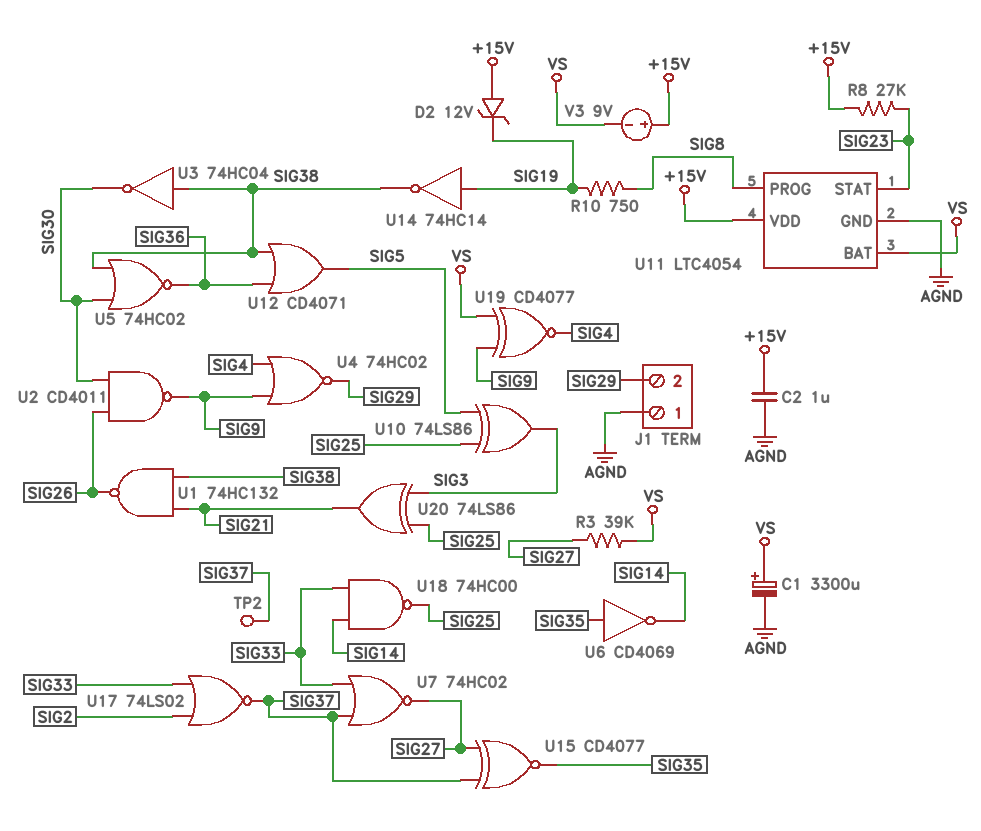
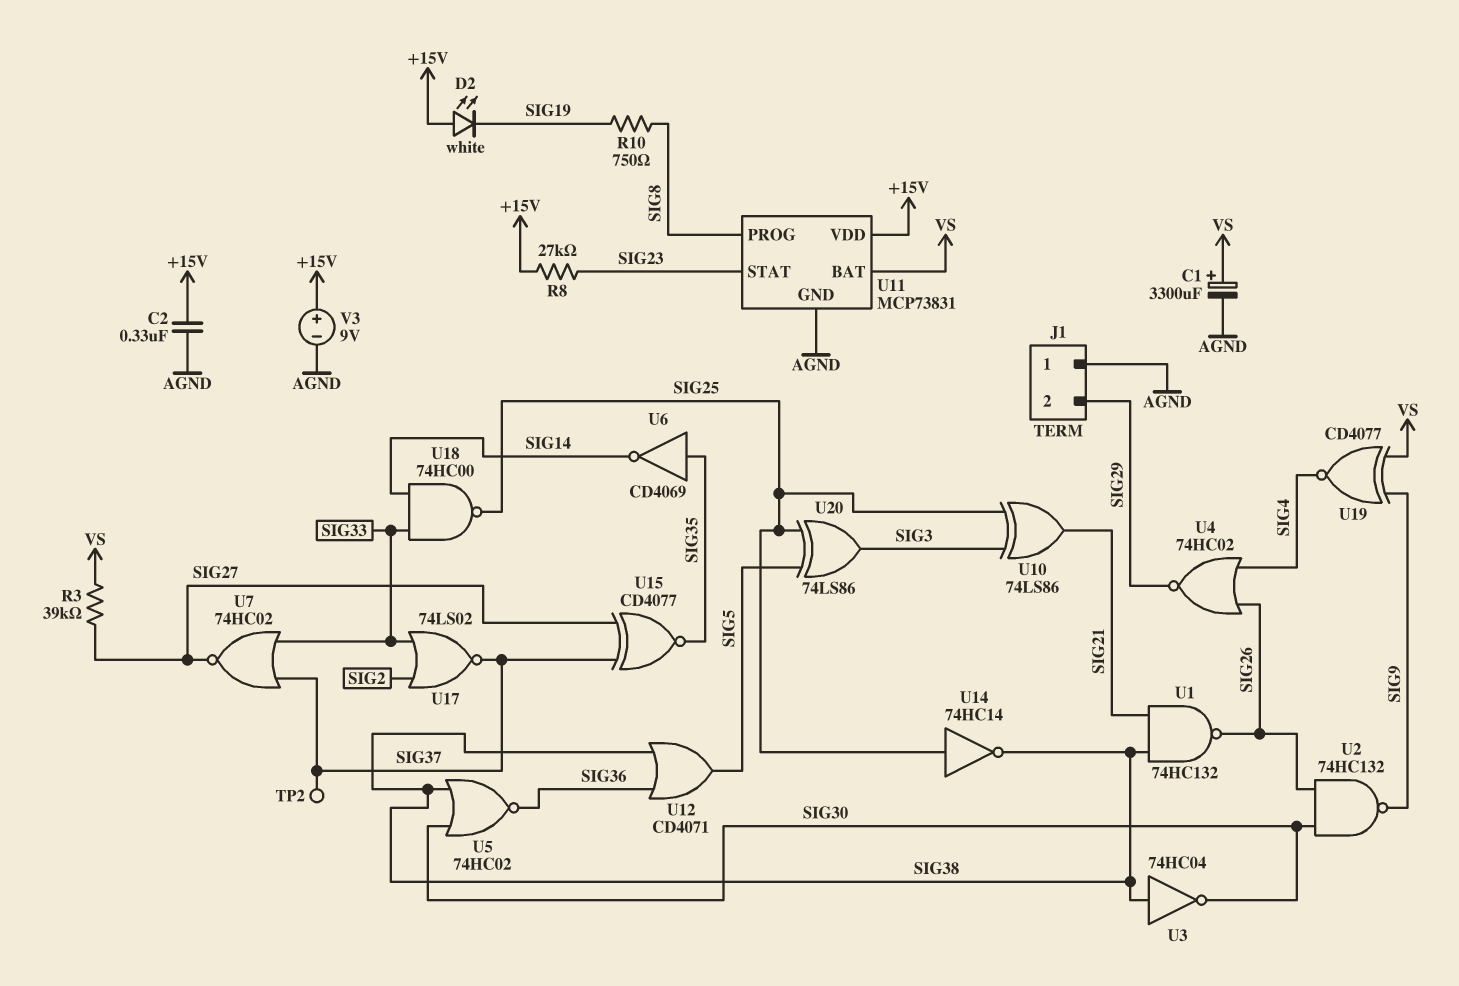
C2: 1uF (+15V, AGND) -> 330nF (+15V, AGND)
D2: zener 12V (A +15V, K SIG19) -> LED white (A +15V, K SIG19)
U2: NAND CD4011 (in SIG26, in SIG30, out SIG9) -> NAND 74HC132 (in SIG26, in SIG30, out SIG9)
U4: NOR 74HC02 (in SIG4, in SIG9, out SIG29) -> NOR 74HC02 (in SIG4, in SIG26, out SIG29)
U10: XOR 74LS86 (in SIG5, in SIG25, out SIG3) -> XOR 74LS86 (in SIG3, in SIG25, out SIG21)
U11: LTC4054 -> MCP73831
U14: NOT 74HC14 (in SIG19, out SIG38) -> NOT 74HC14 (in SIG25, out SIG38)
U20: XOR 74LS86 (in SIG3, in SIG25, out SIG21) -> XOR 74LS86 (in SIG5, in SIG25, out SIG3)
V3: 9V (plus +15V, minus VS) -> 9V (plus +15V, minus AGND)

